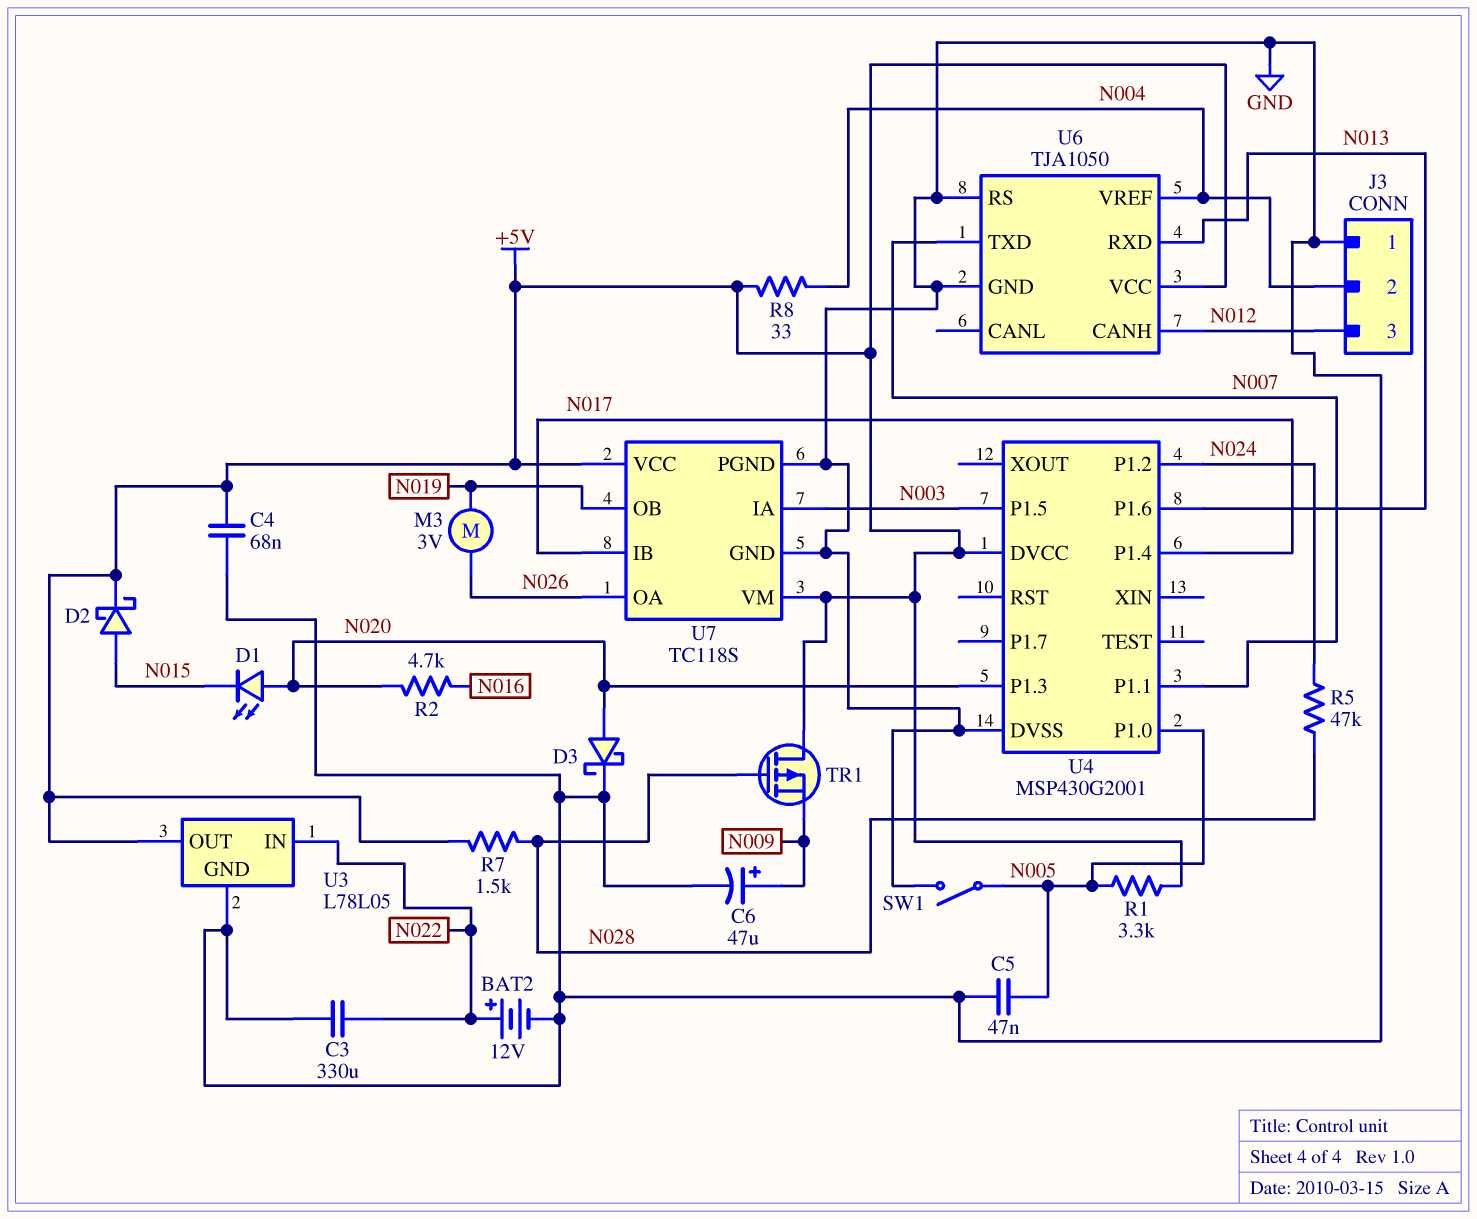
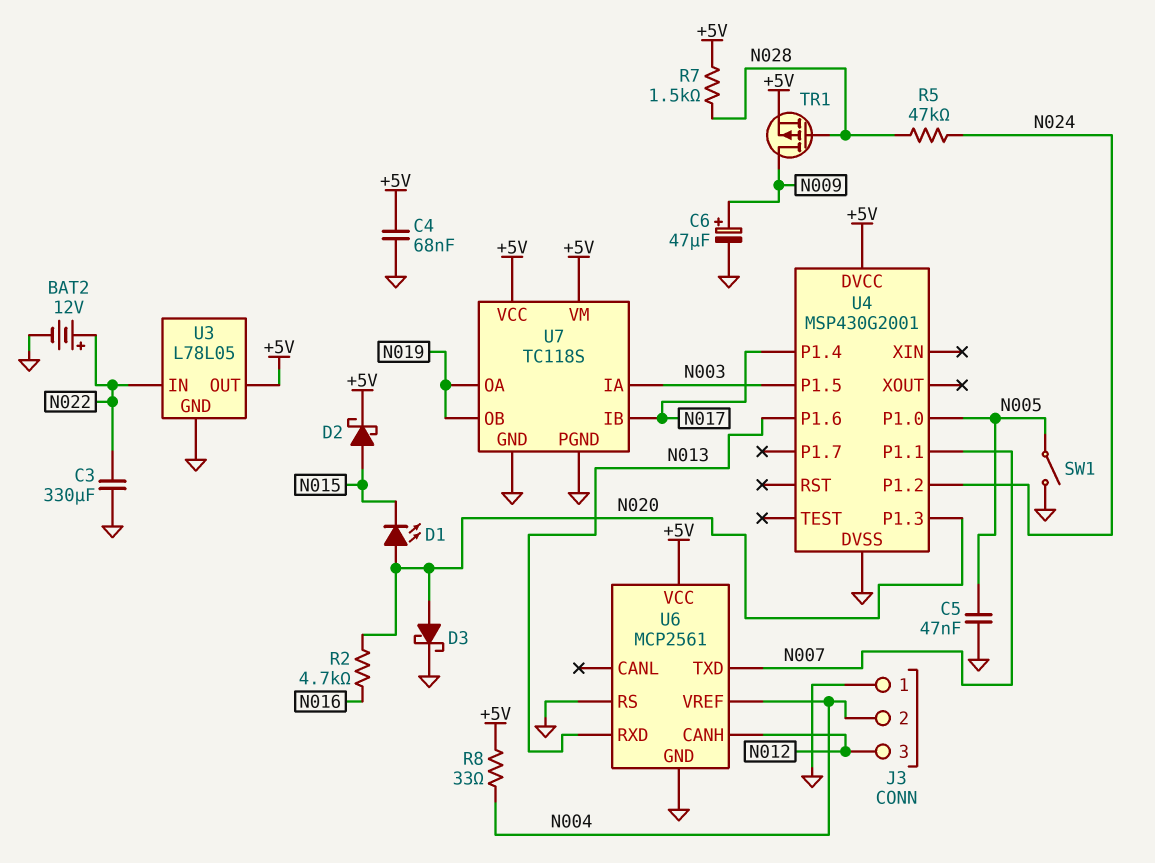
M3: motor 3V (N019, N026) -> none
R1: 3.3k (+5V, N005) -> none
TR1: PMOS (G N028, D +5V, S N009) -> PMOS (G N028, D N009, S +5V)
U6: TJA1050 -> MCP2561
U7 pin OA: N026 -> N019

